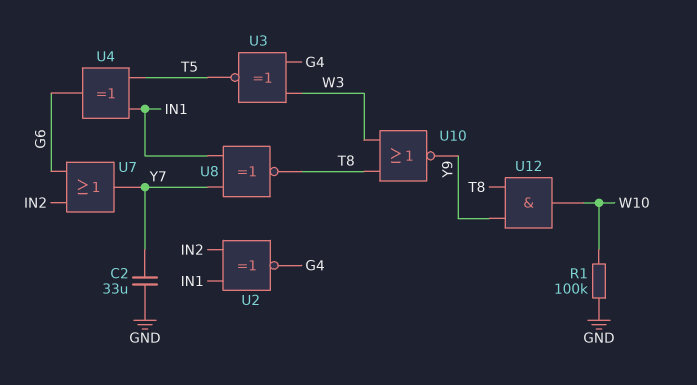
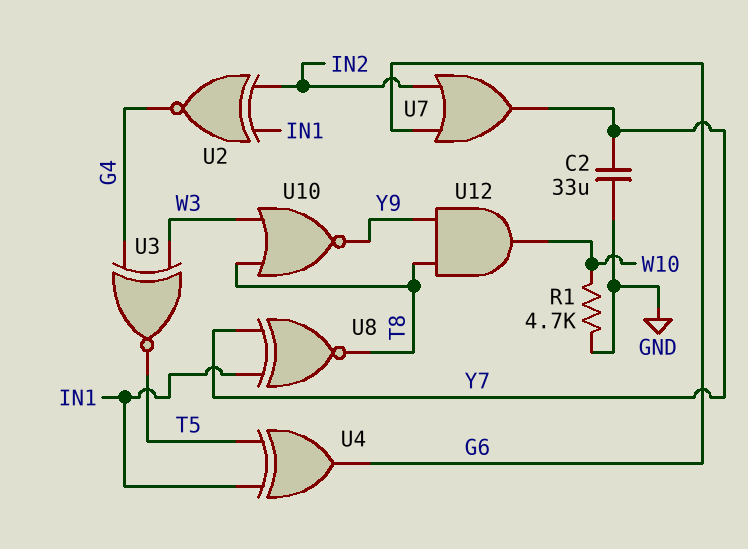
R1: 100k (GND, W10) -> 4.7k (GND, W10)

